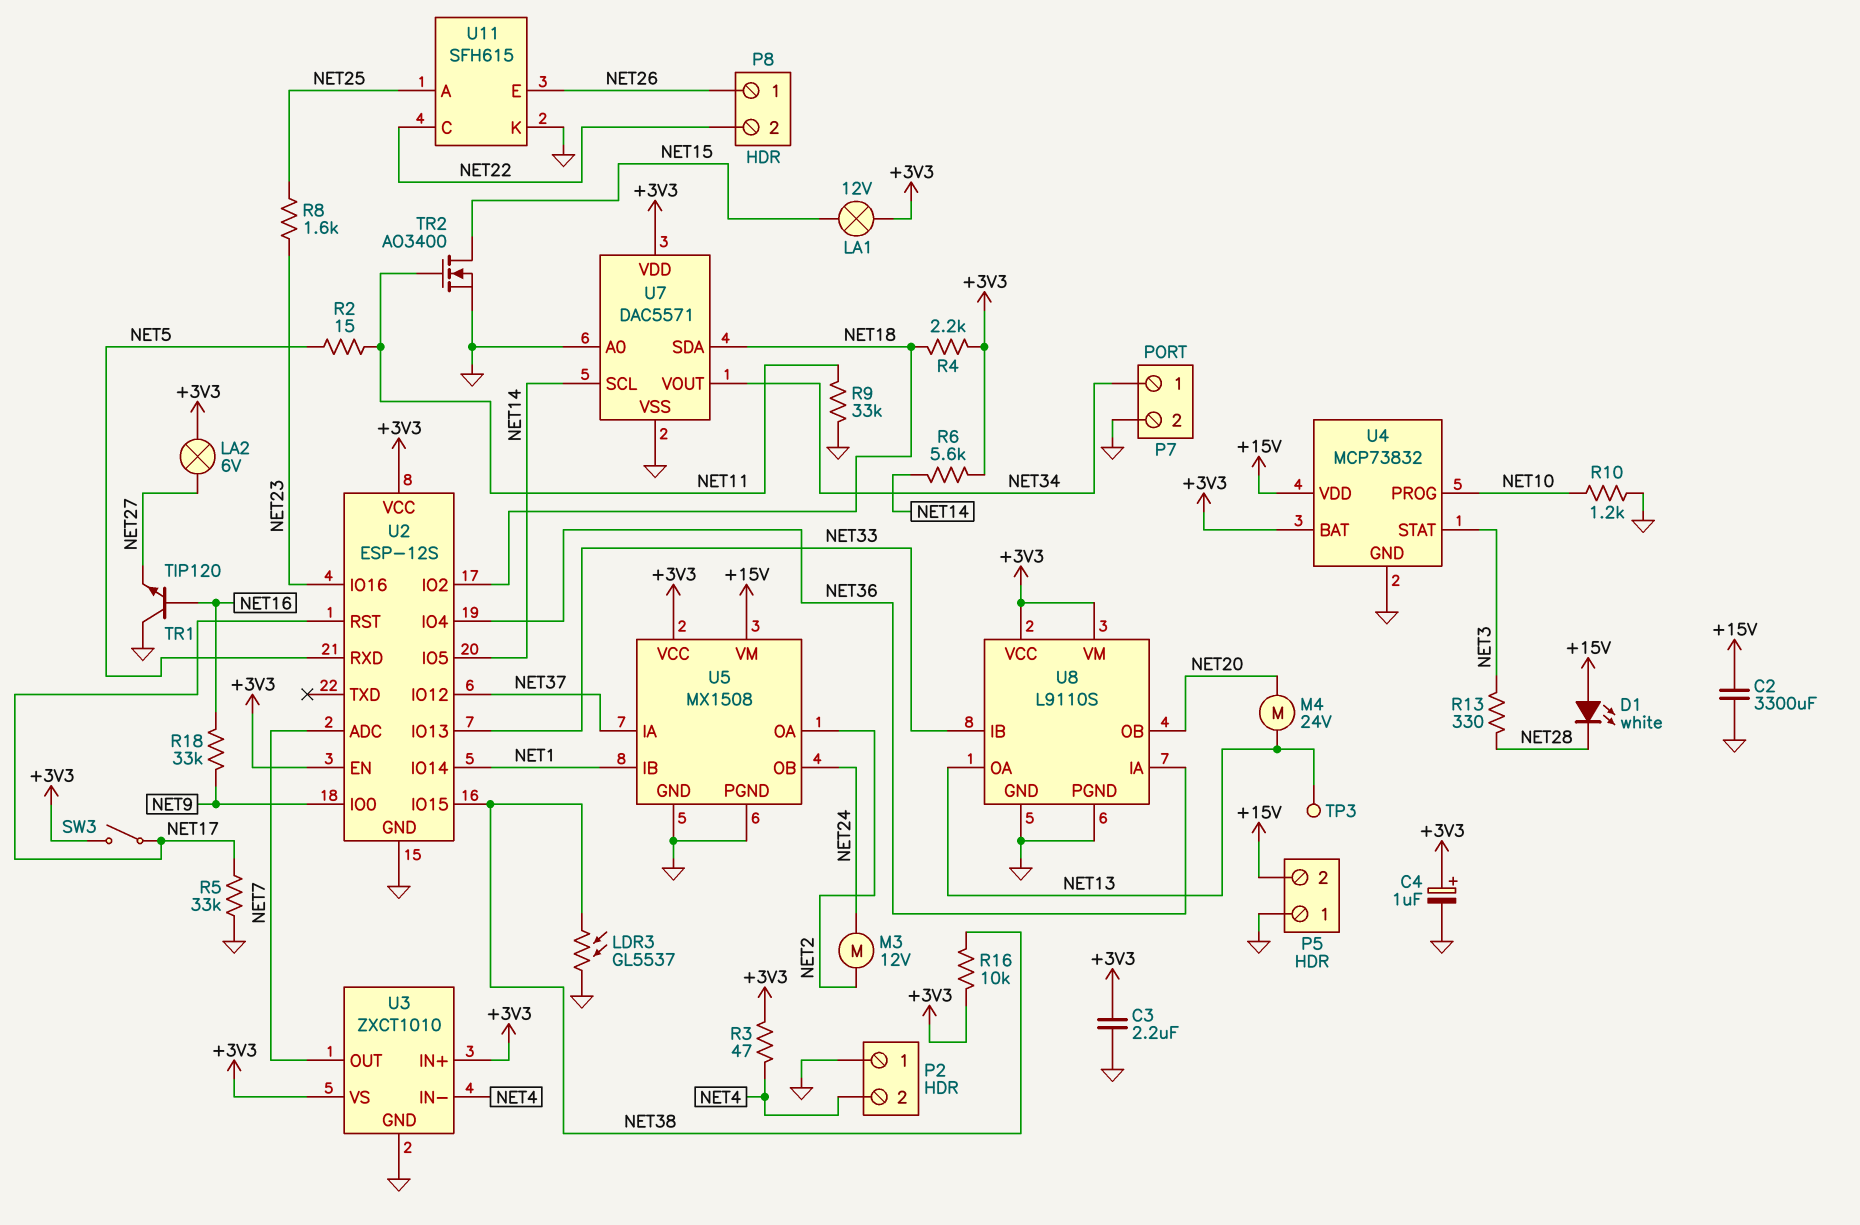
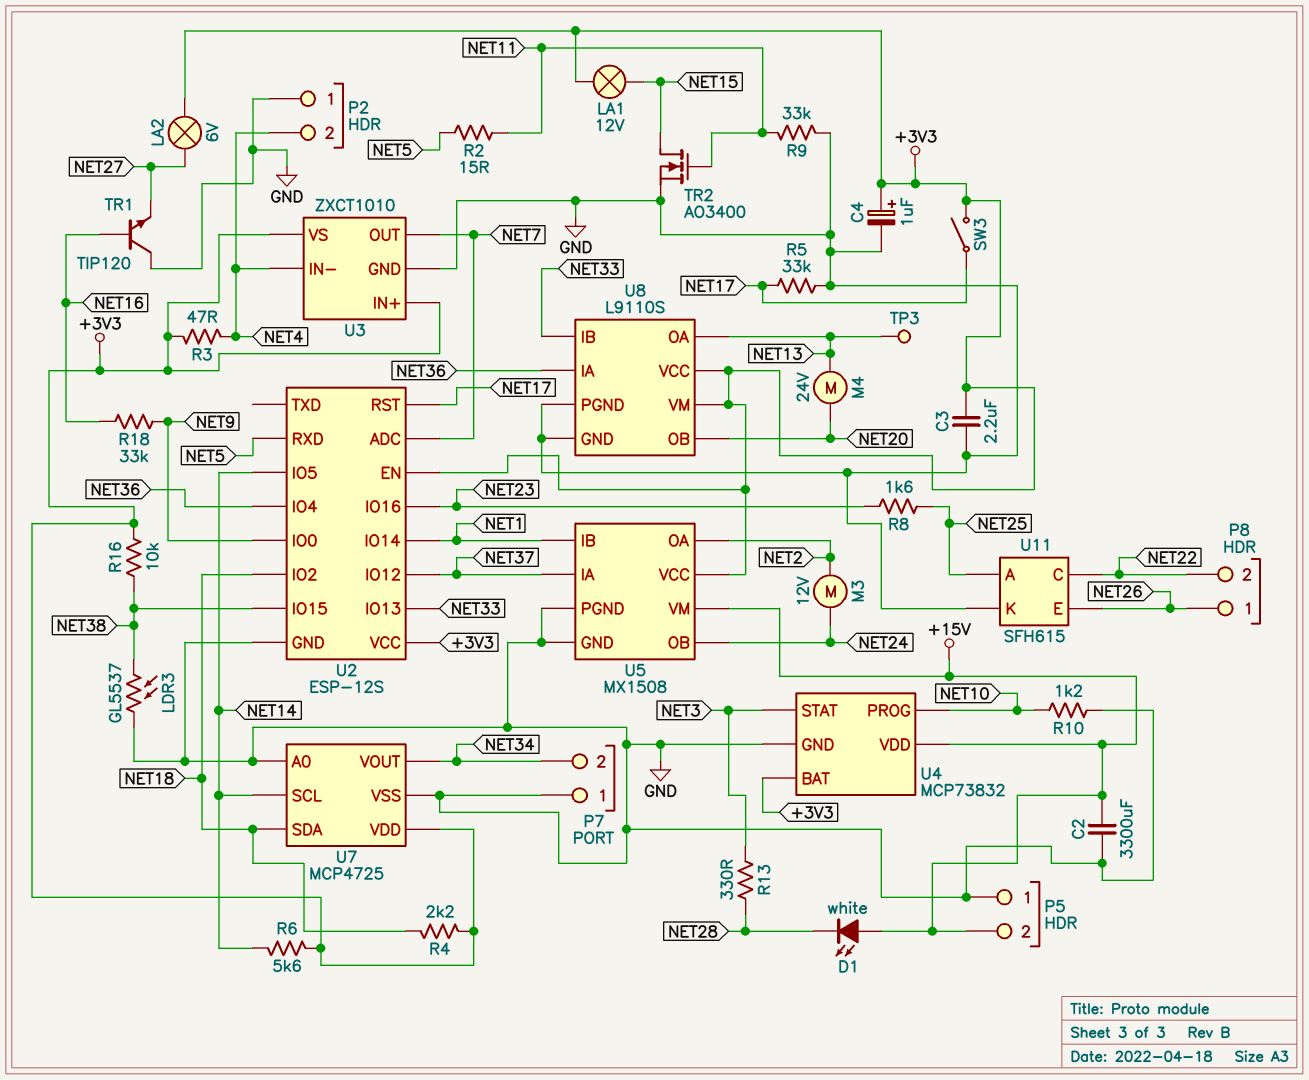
P7 pin 1: NET34 -> GND
P7 pin 2: GND -> NET34
U7: DAC5571 -> MCP4725

